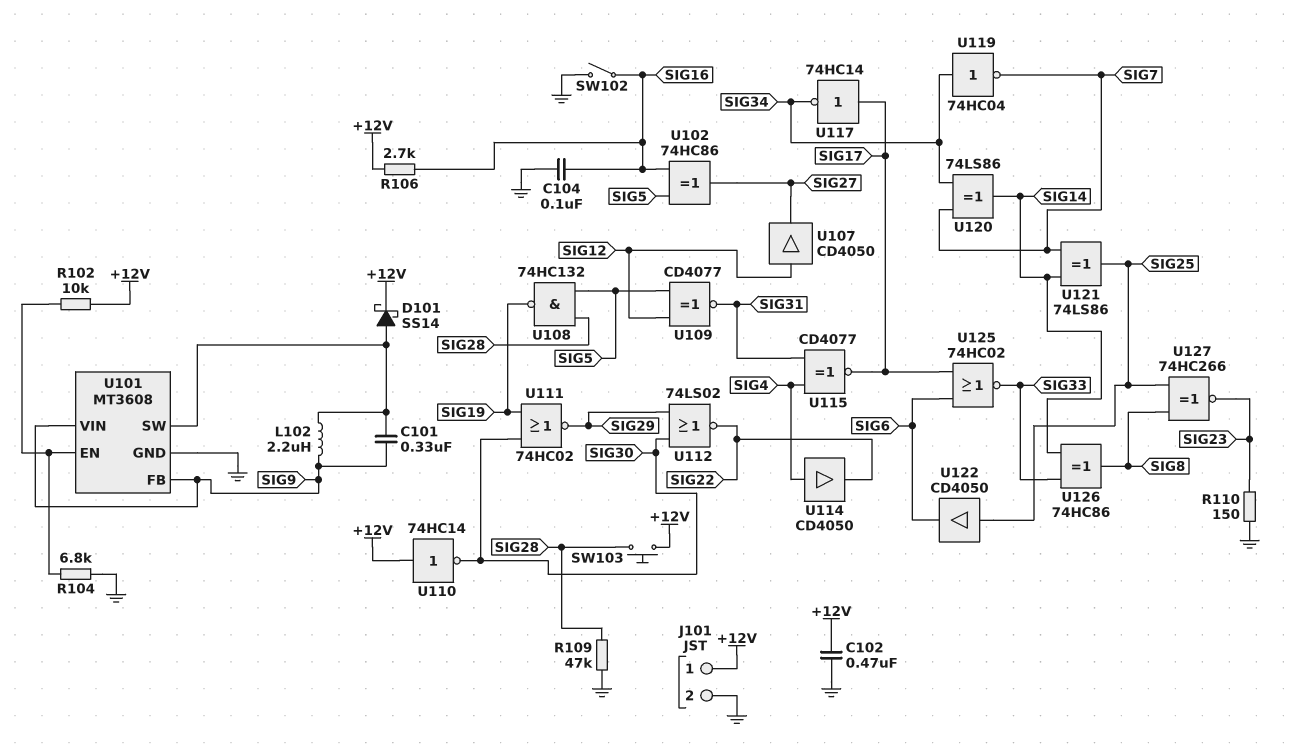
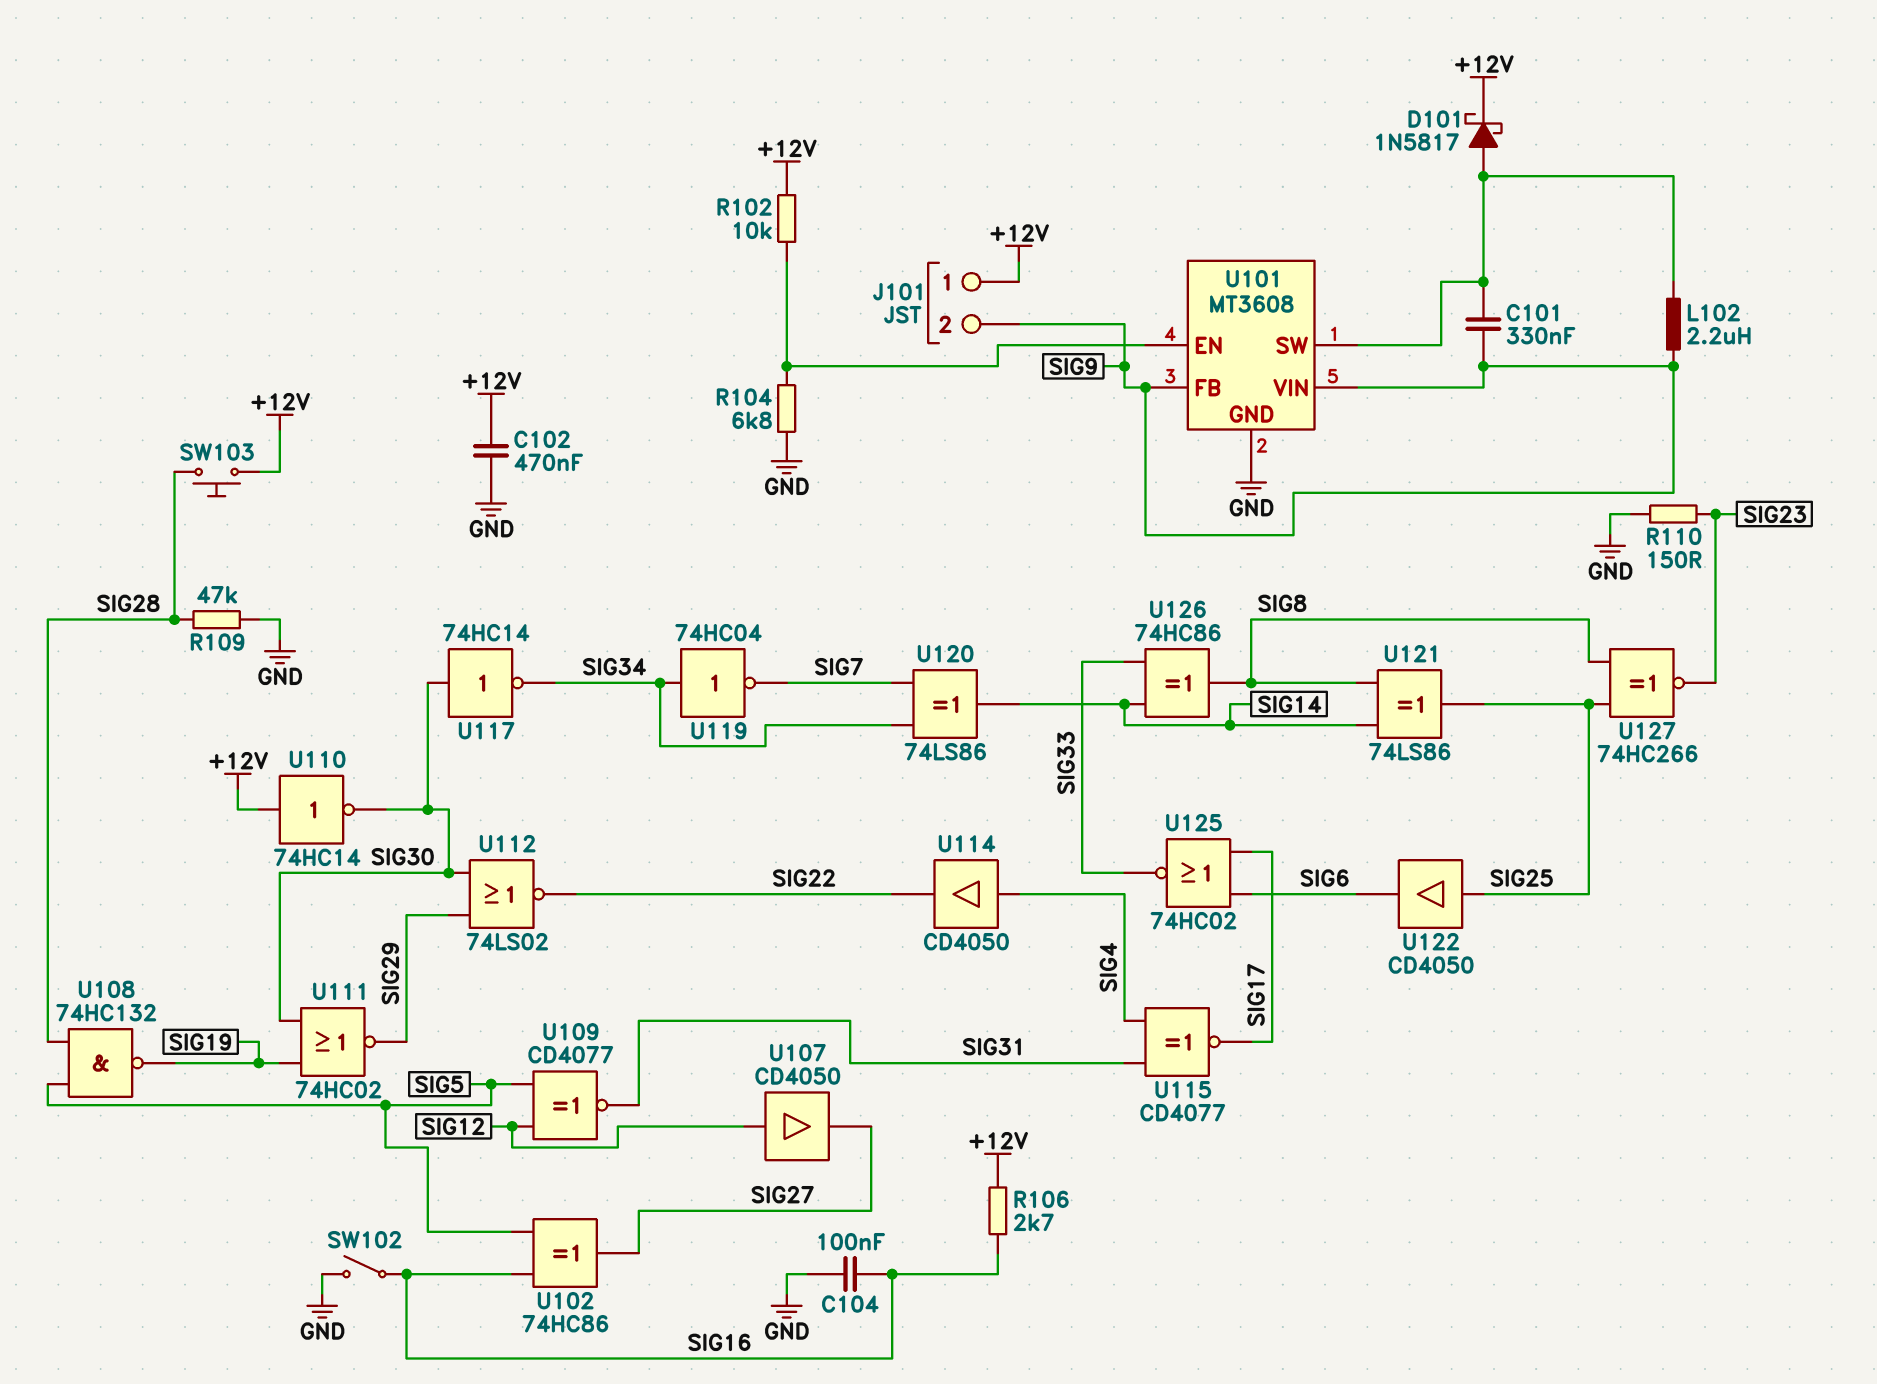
D101: schottky SS14 (A U101/SW, K +12V) -> schottky 1N5817 (A U101/SW, K +12V)
J101 pin 2: GND -> SIG9
U117: NOT 74HC14 (in SIG17, out SIG34) -> NOT 74HC14 (in SIG30, out SIG34)
U121: XOR 74LS86 (in SIG7, in SIG14, out SIG25) -> XOR 74LS86 (in SIG8, in SIG14, out SIG25)

